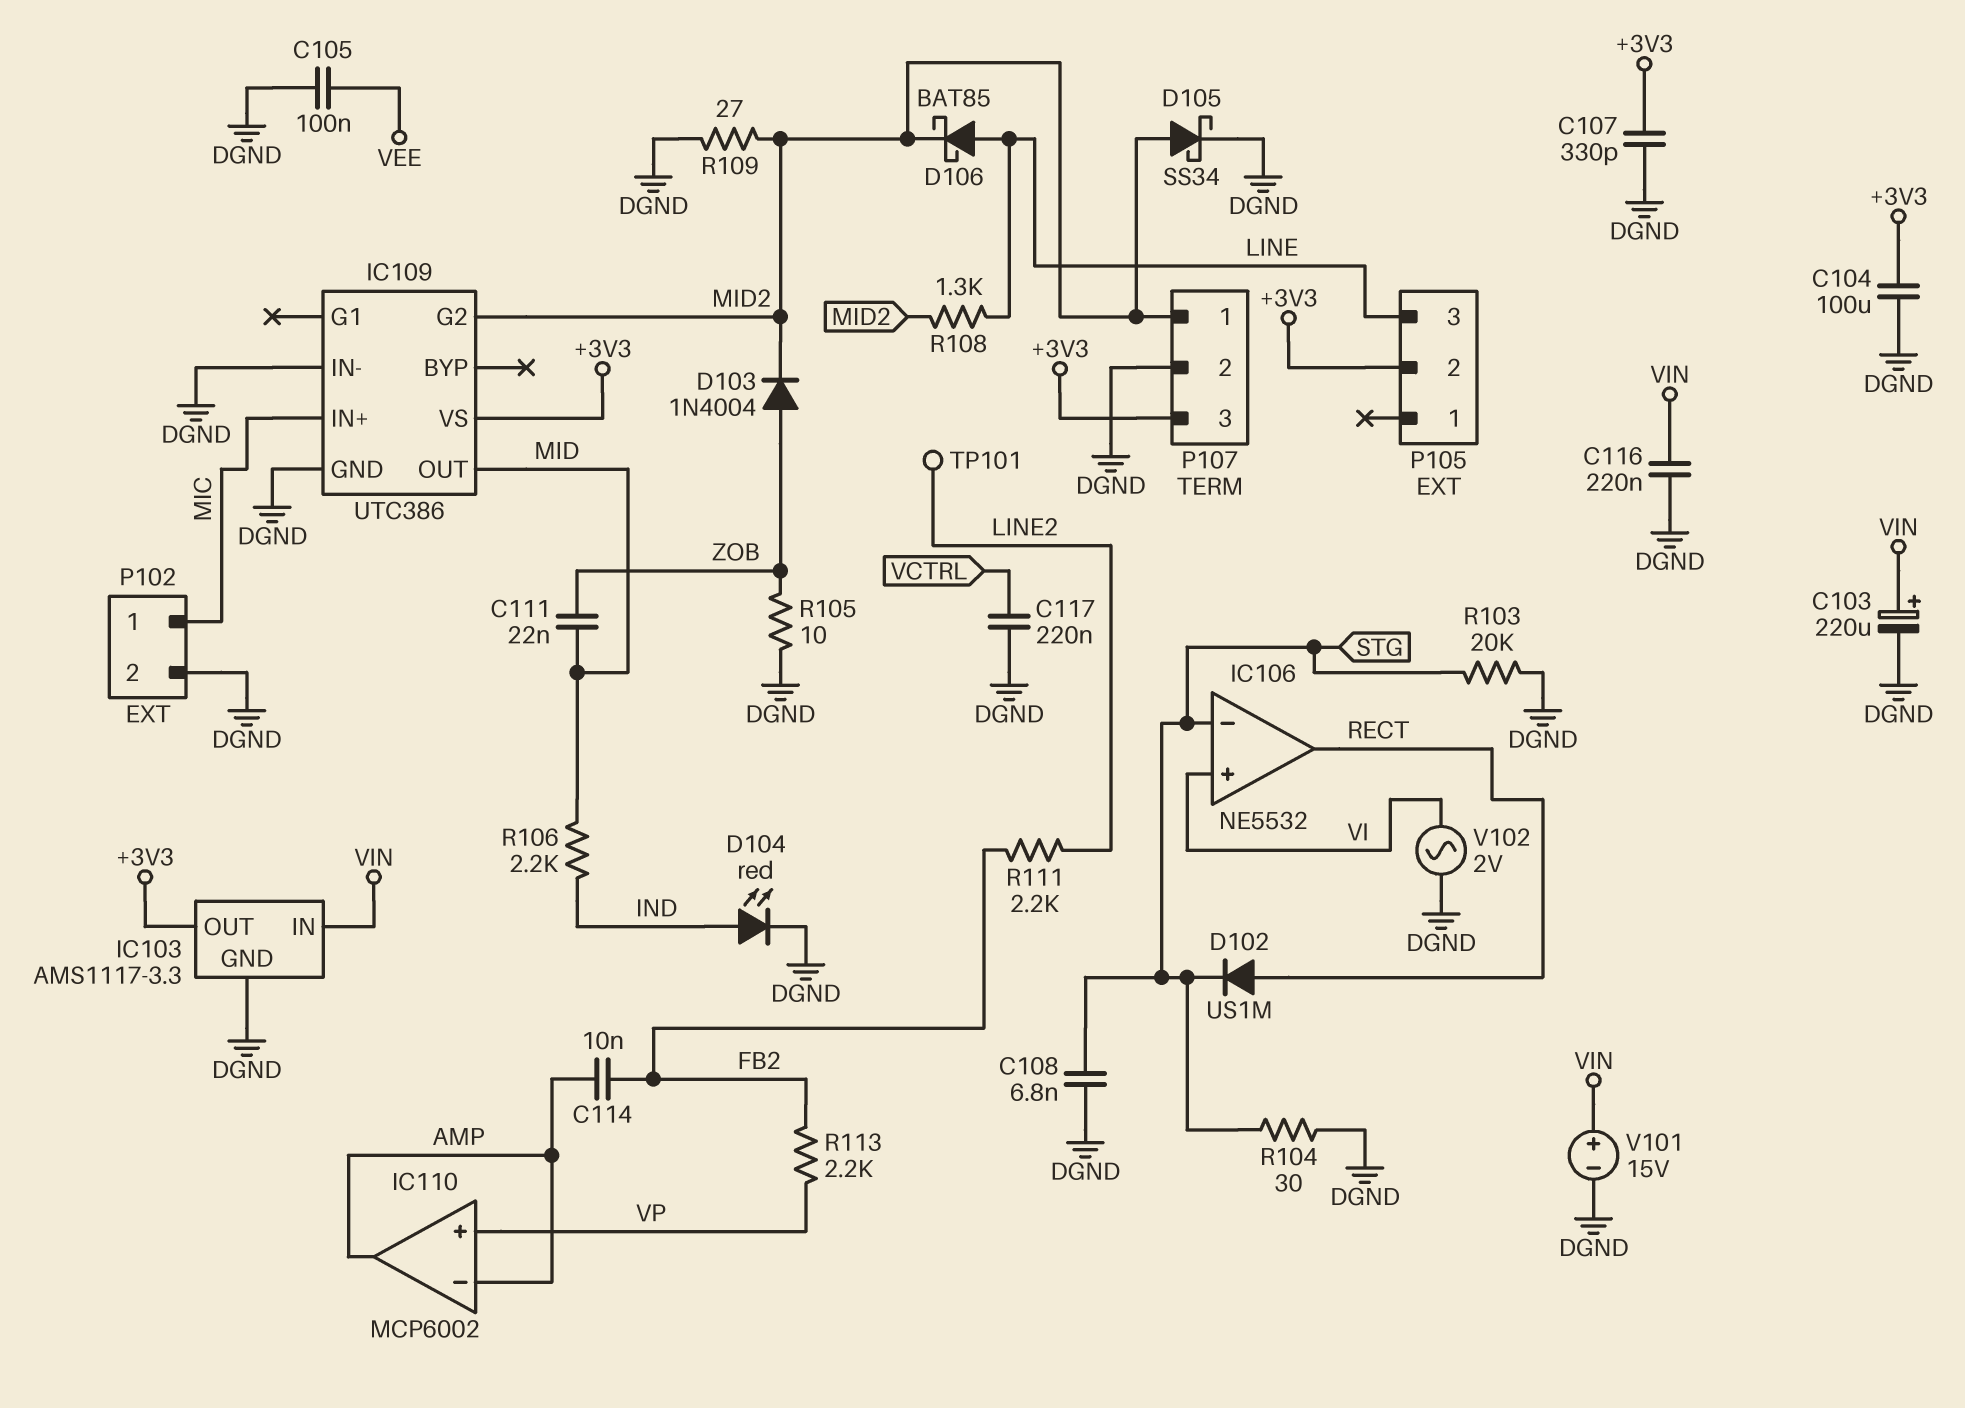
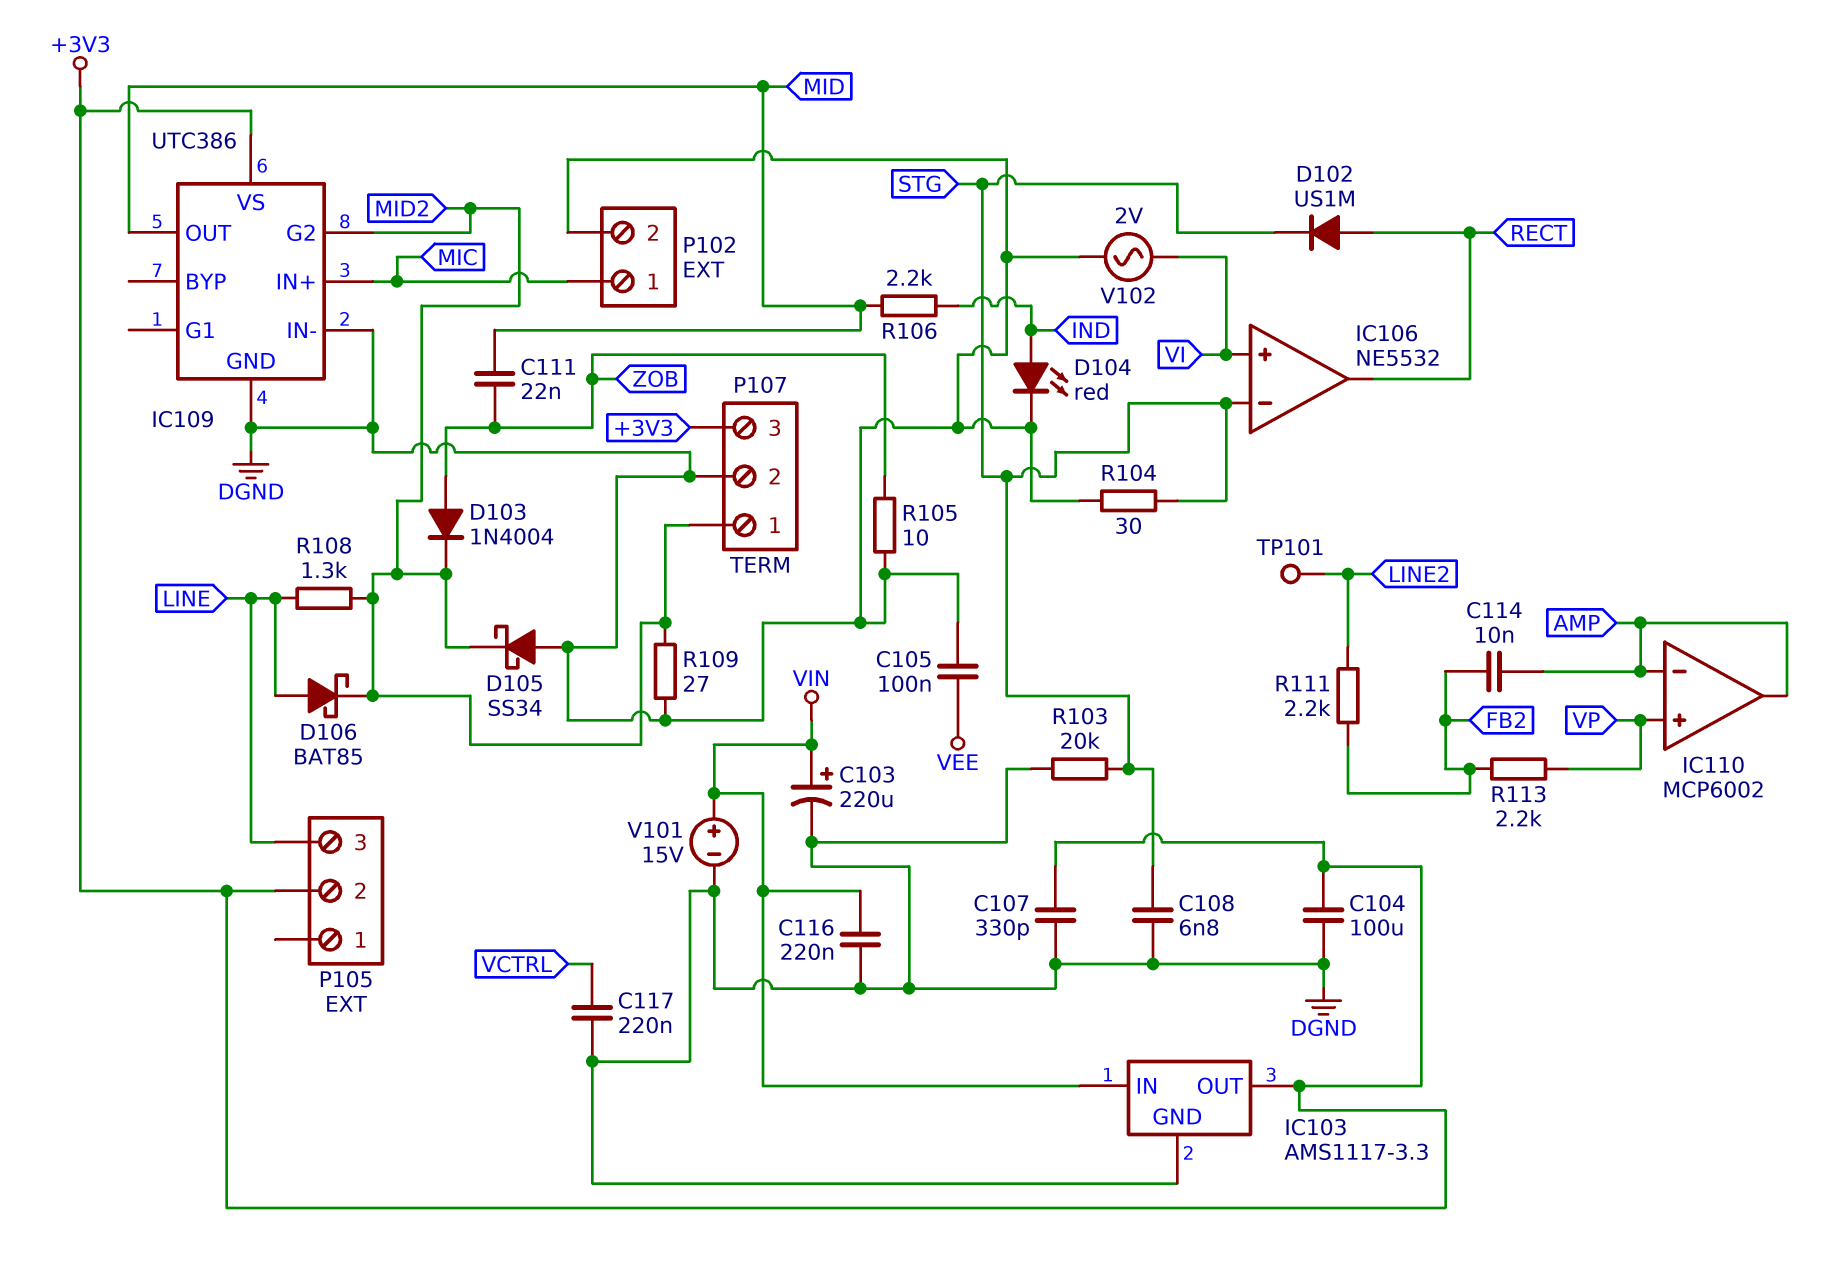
D105: schottky SS34 (A MID2, K DGND) -> schottky SS34 (A DGND, K MID2)

